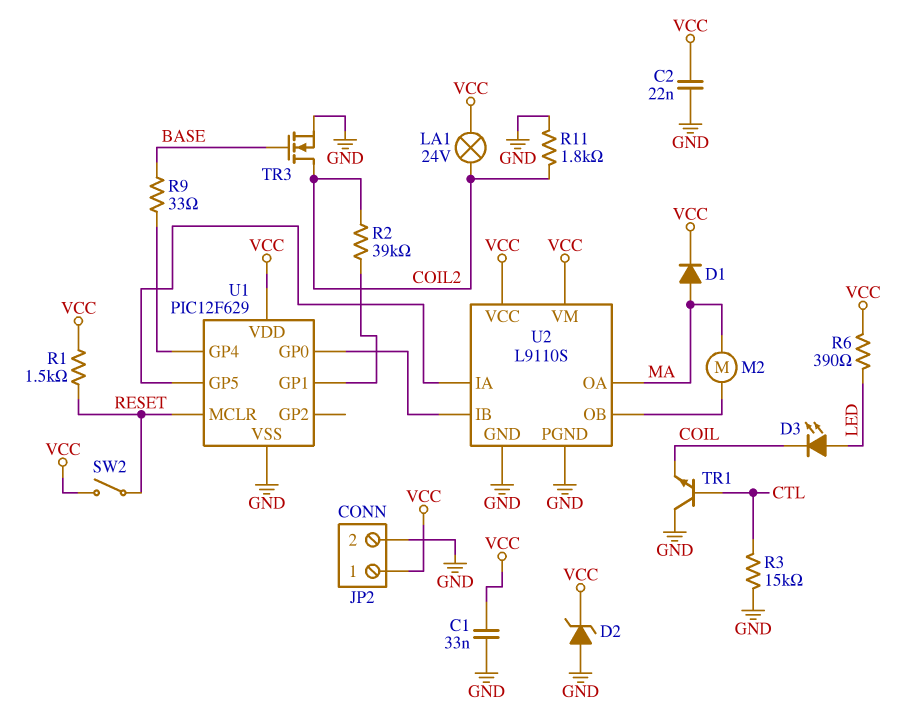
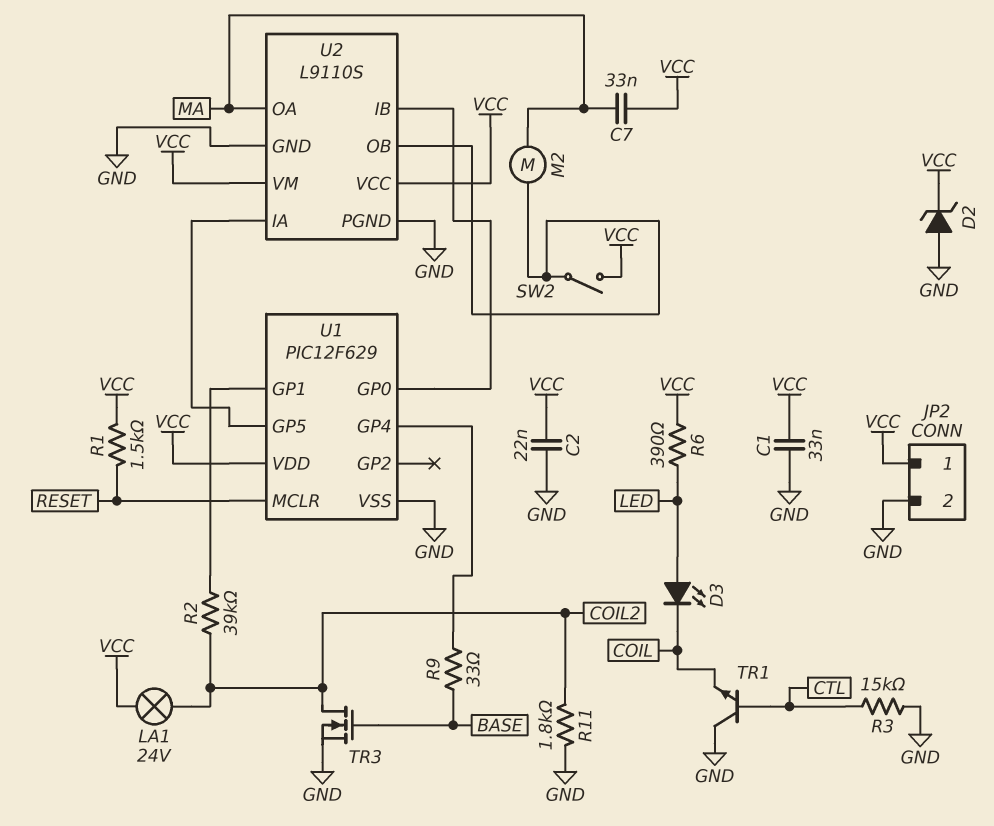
C7: none -> 33nF (MA, VCC)
D1: diode (A MA, K VCC) -> none
SW2: switch (RESET, VCC) -> switch (U2/OB, VCC)

